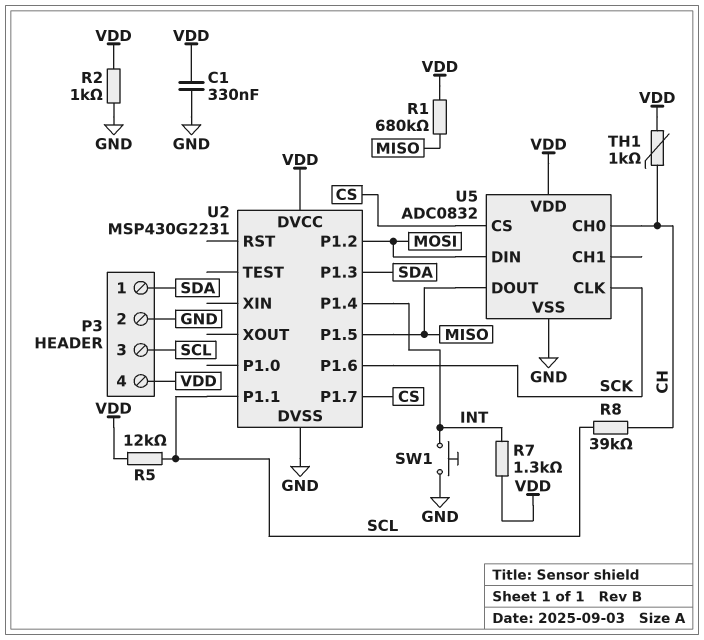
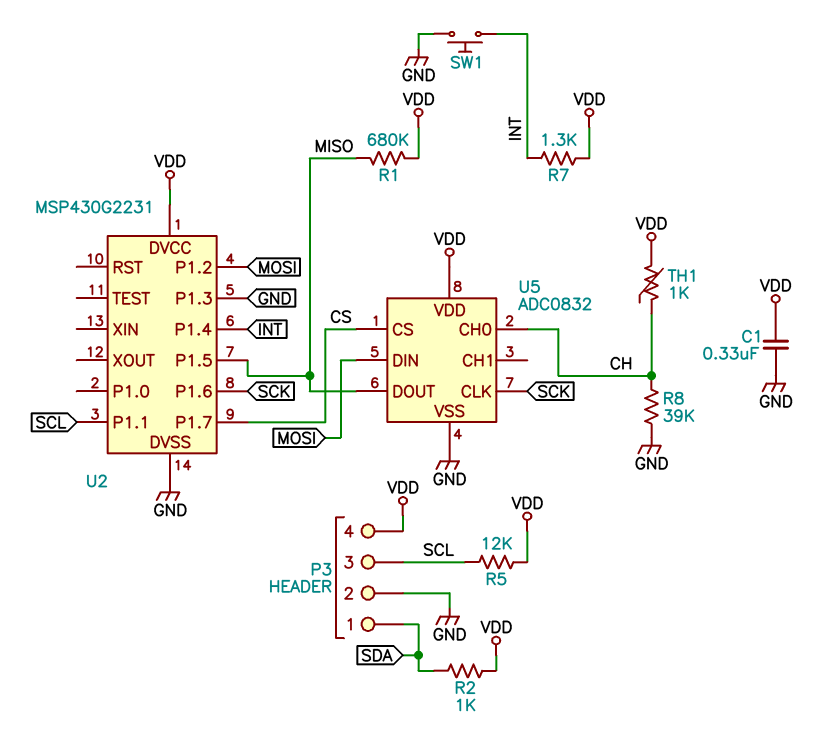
R2: 1k (GND, VDD) -> 1k (SDA, VDD)
R8: 39k (CH, SCL) -> 39k (CH, GND)
U2 pin P1.3: SDA -> GND

